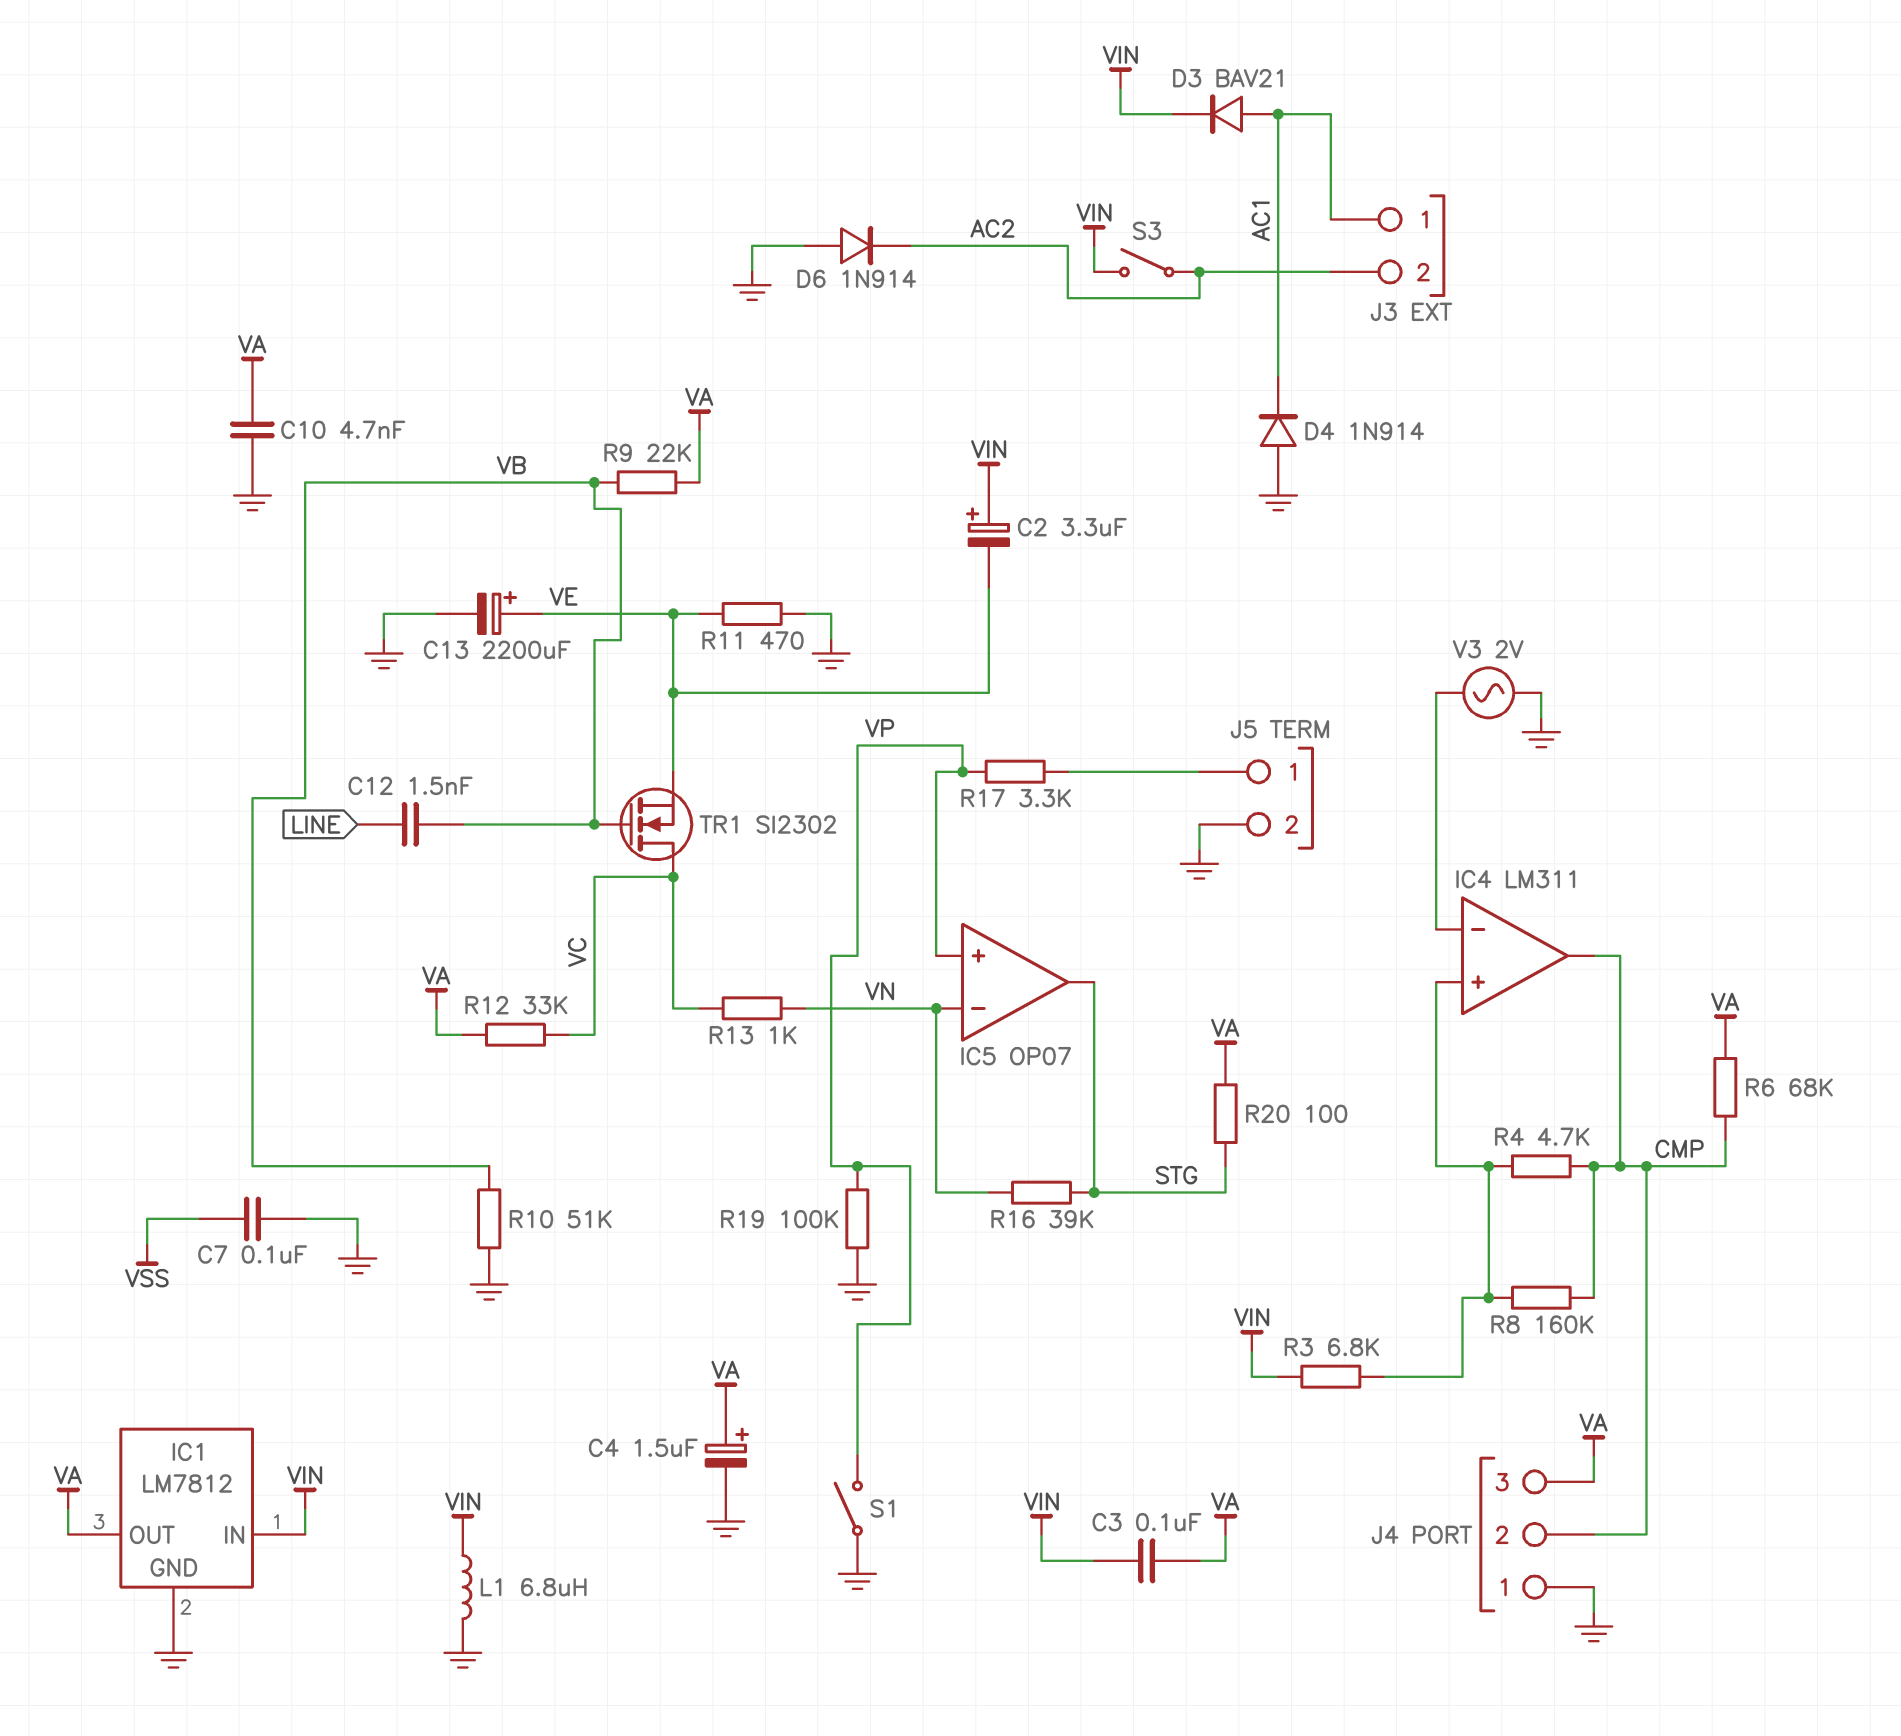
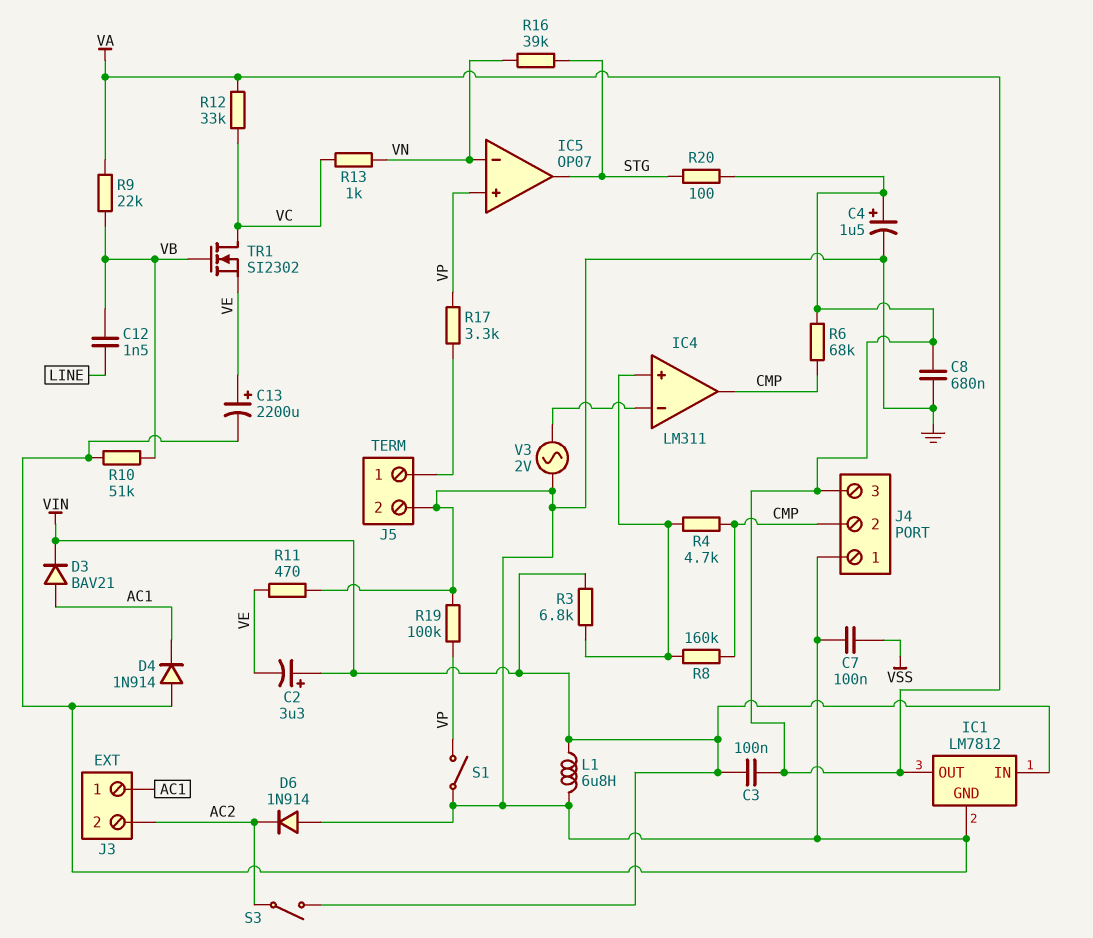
C8: none -> 680nF (GND, VA)
C10: 4.7nF (GND, VA) -> none

